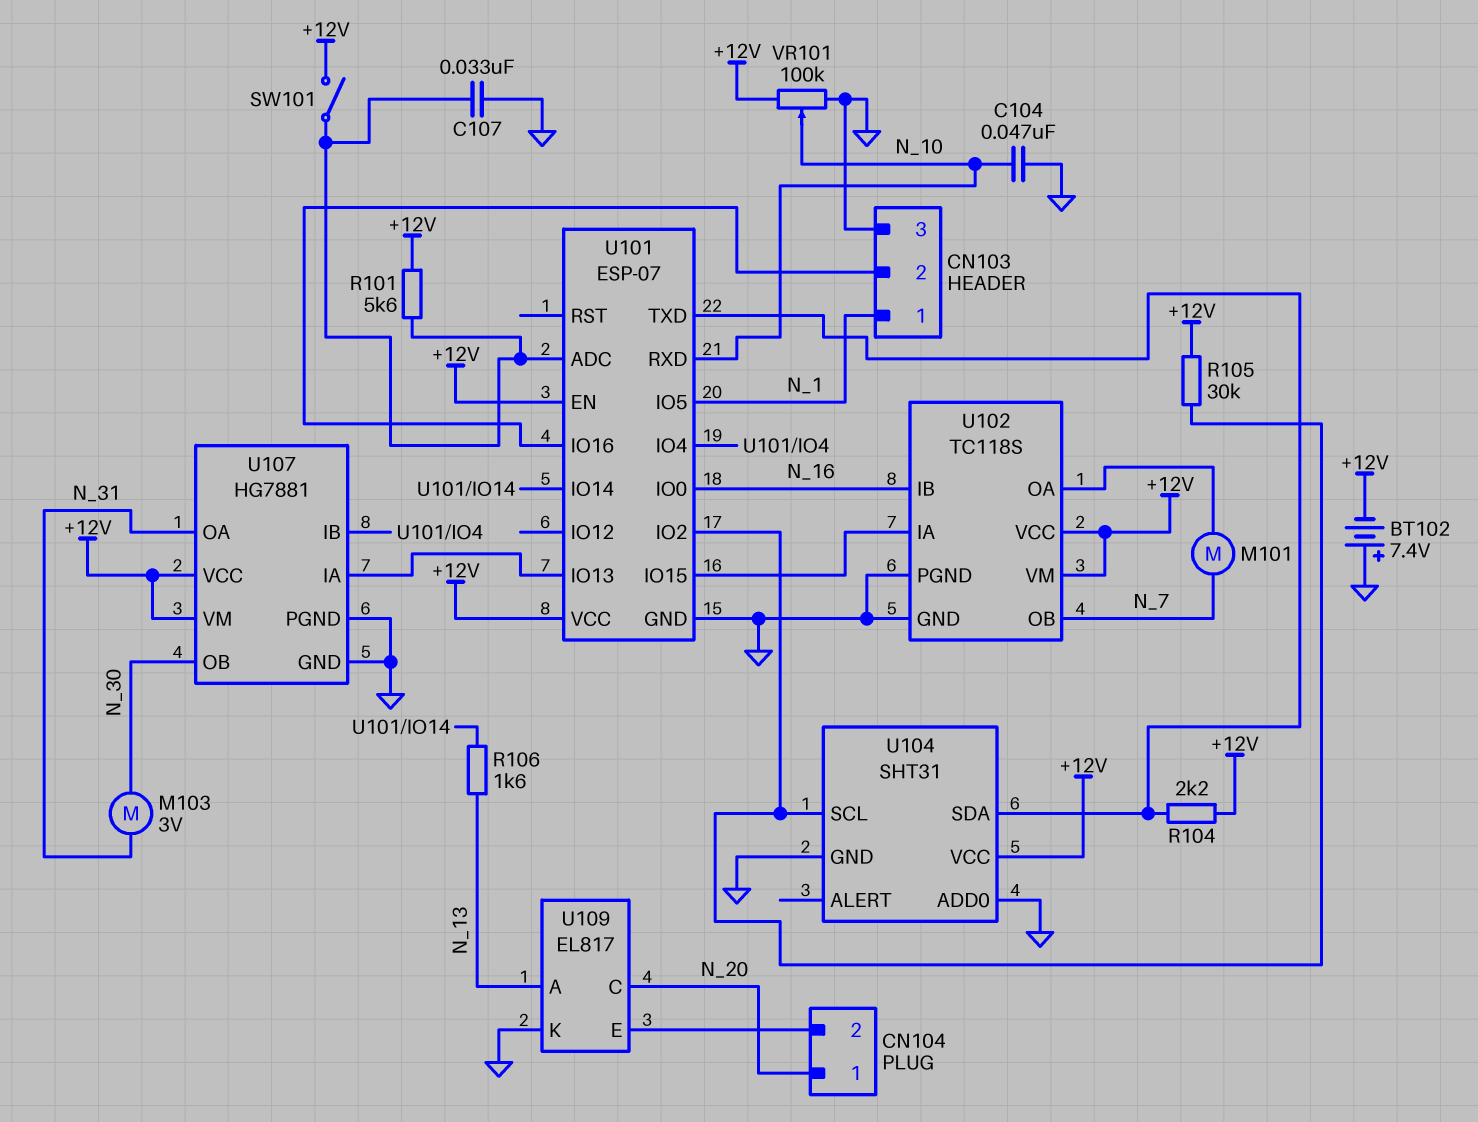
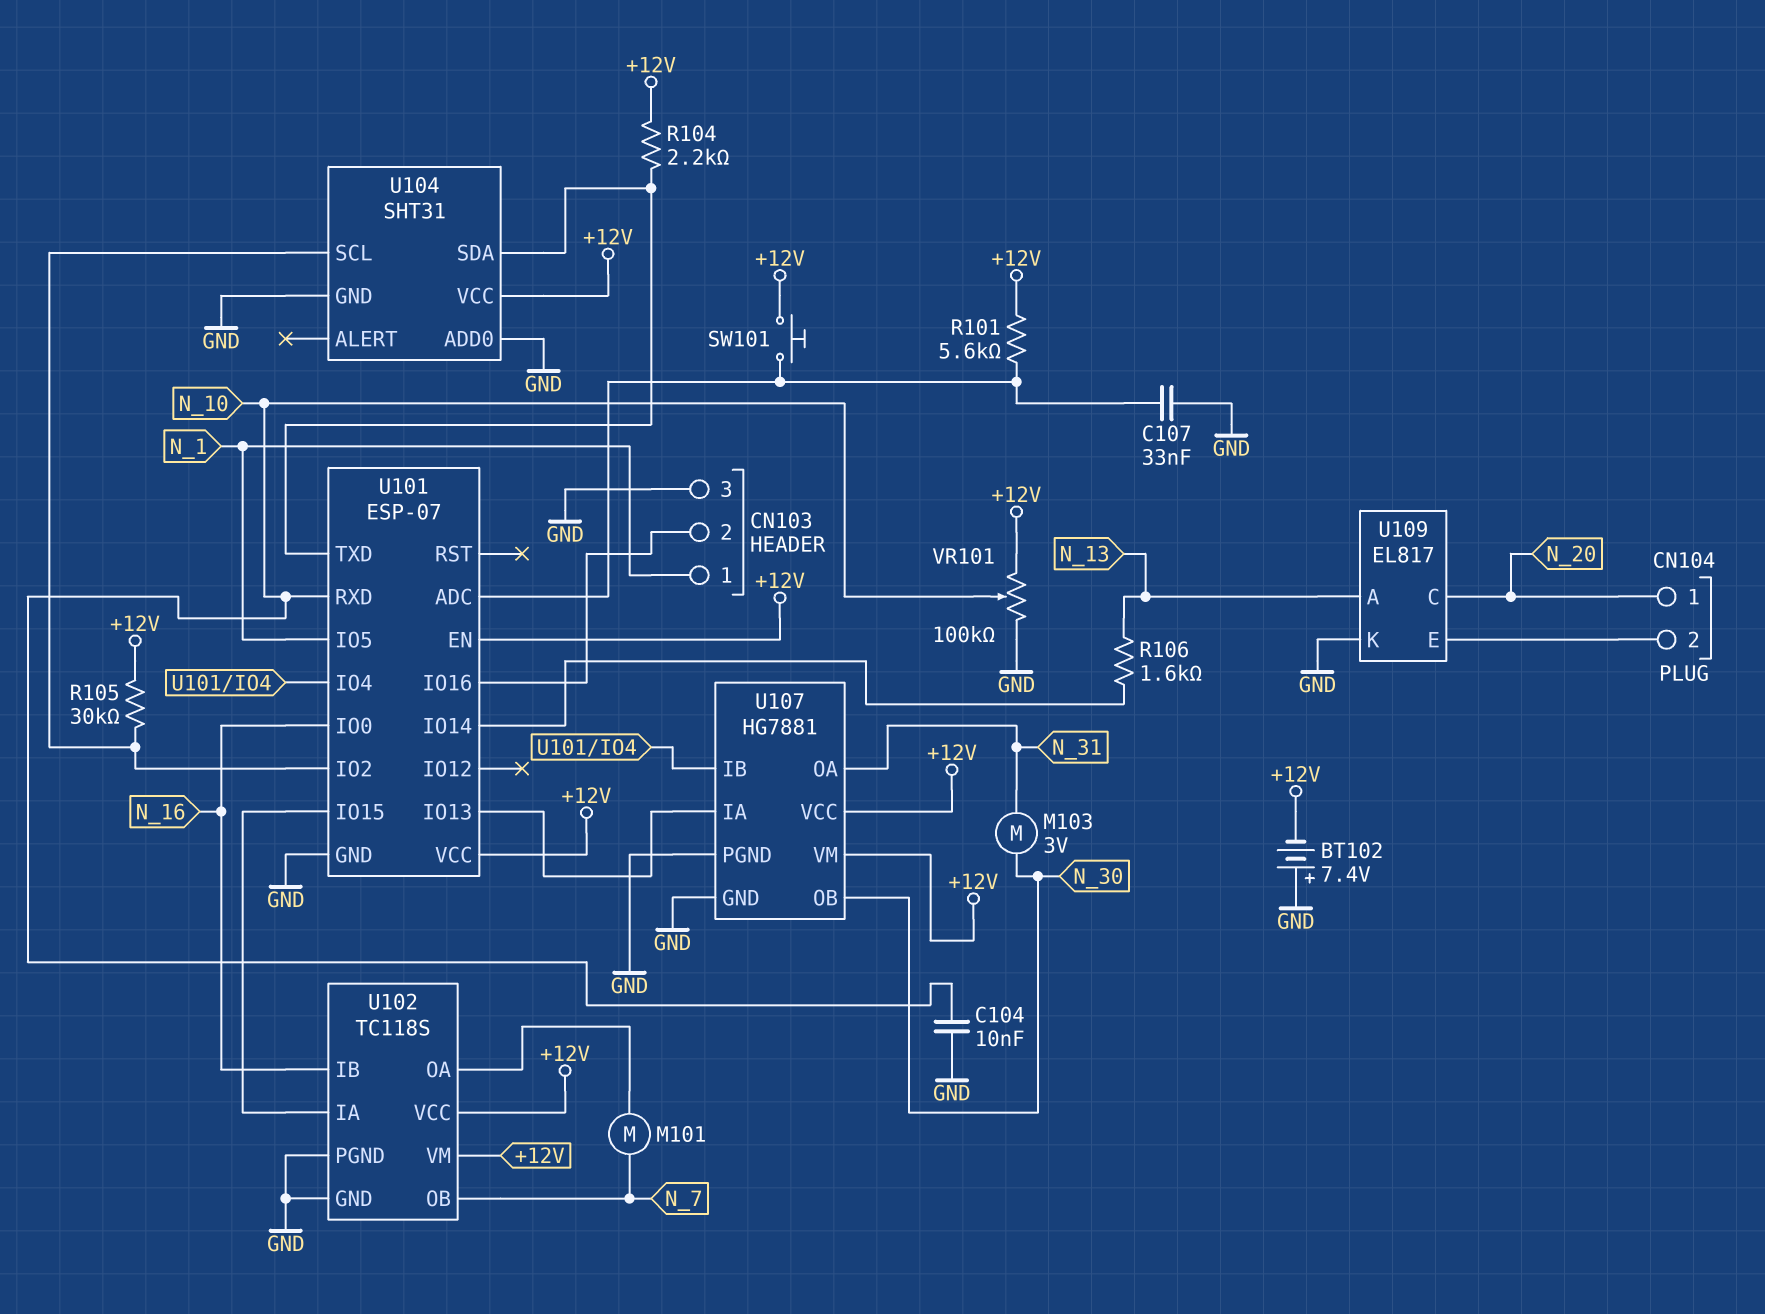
C104: 47nF (GND, N_10) -> 10nF (GND, N_10)
SW101: switch (+12V, U101/ADC) -> button (+12V, U101/ADC)

